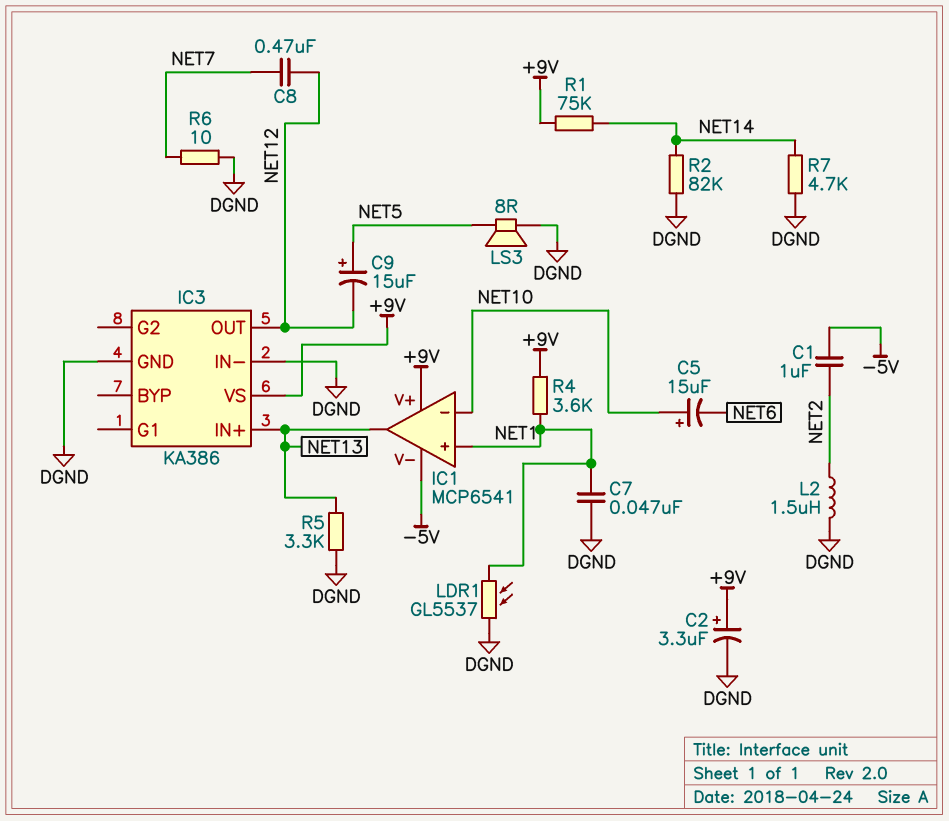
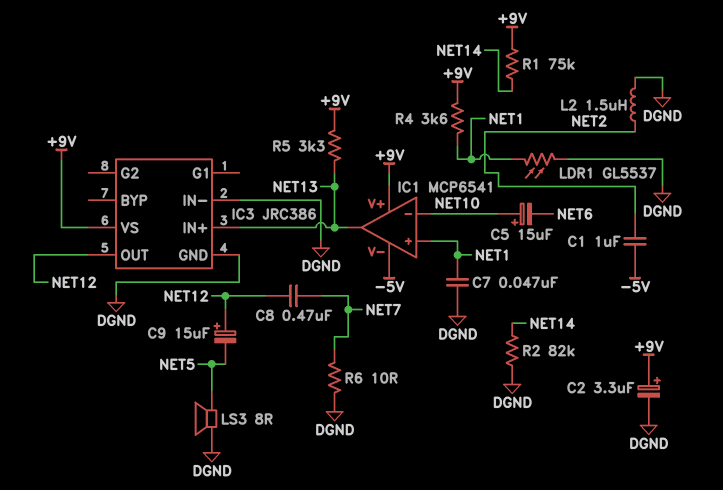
C9: 15uF (plus NET5, minus NET12) -> 15uF (plus NET12, minus NET5)
IC3: KA386 -> JRC386
R5: 3.3k (DGND, NET13) -> 3.3k (+9V, NET13)
R7: 4.7k (DGND, NET14) -> none

